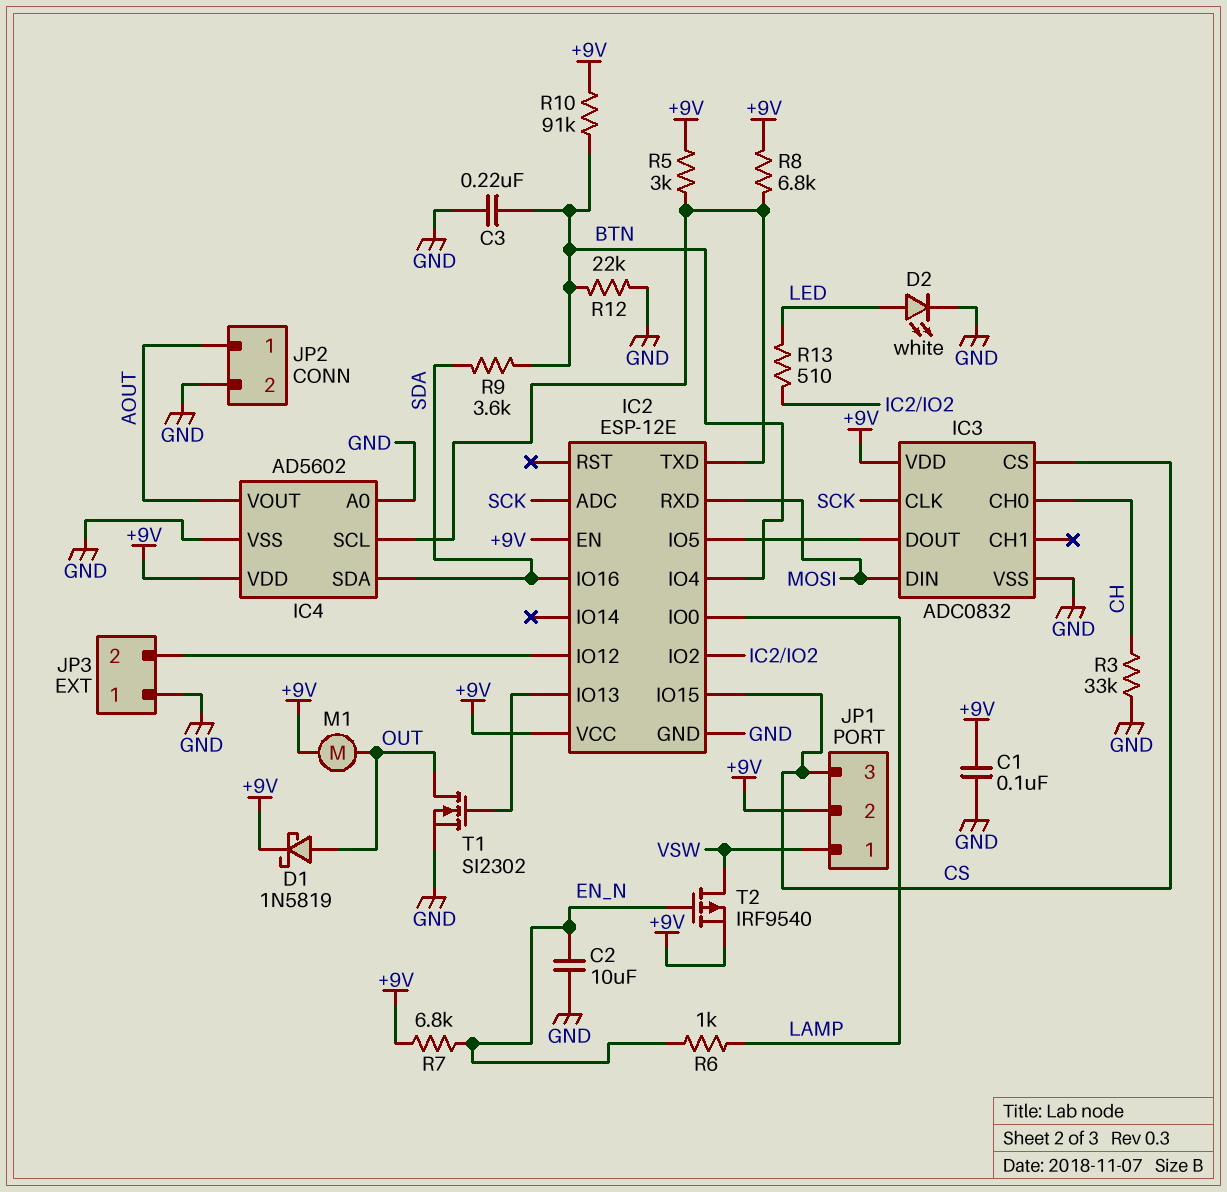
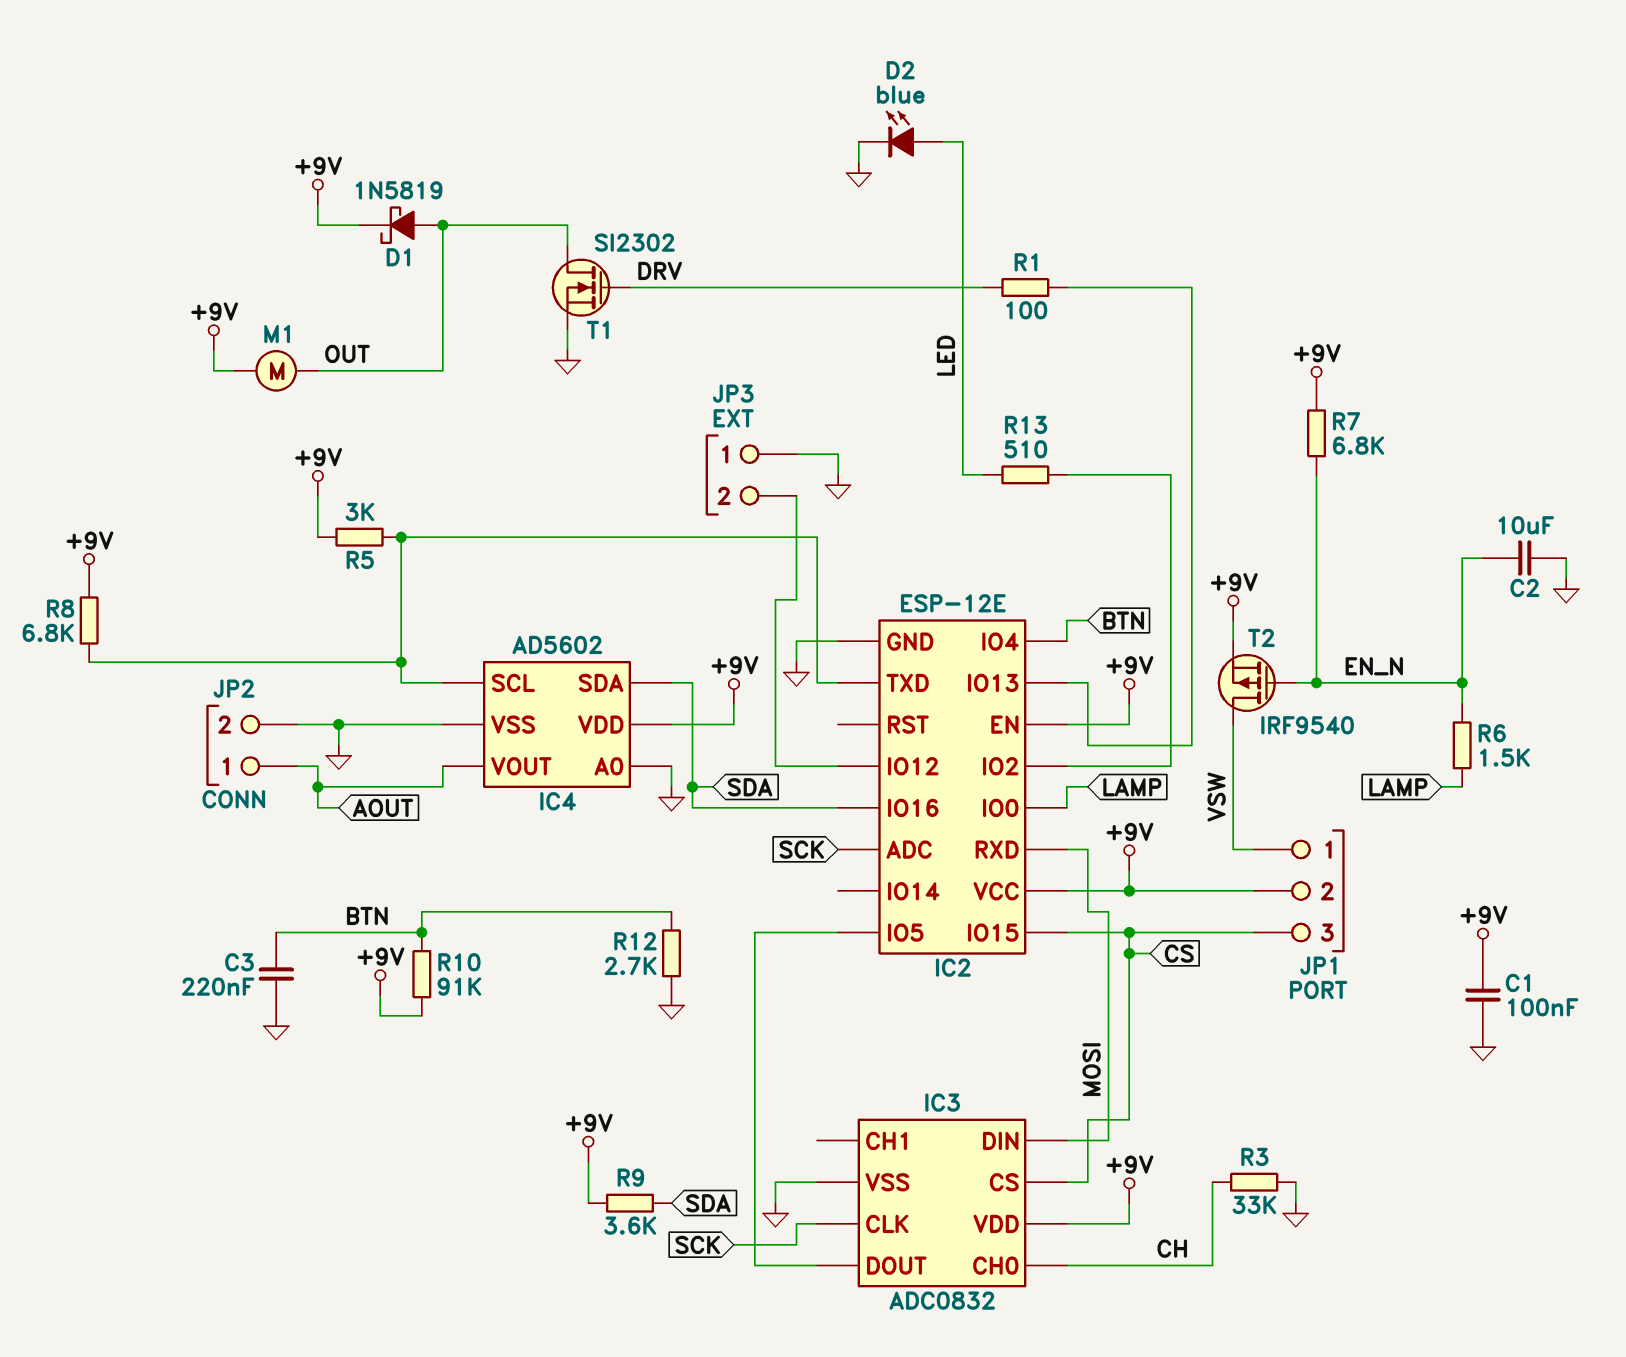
D2: LED white (A LED, K GND) -> LED blue (A LED, K GND)
R1: none -> 100 (DRV, IC2/IO13)
R6: 1k (EN_N, LAMP) -> 1.5k (EN_N, LAMP)
R9: 3.6k (BTN, SDA) -> 3.6k (+9V, SDA)
R12: 22k (BTN, GND) -> 2.7k (BTN, GND)
T1: NMOS SI2302 (G IC2/IO13, D OUT, S GND) -> NMOS SI2302 (G DRV, D OUT, S GND)

